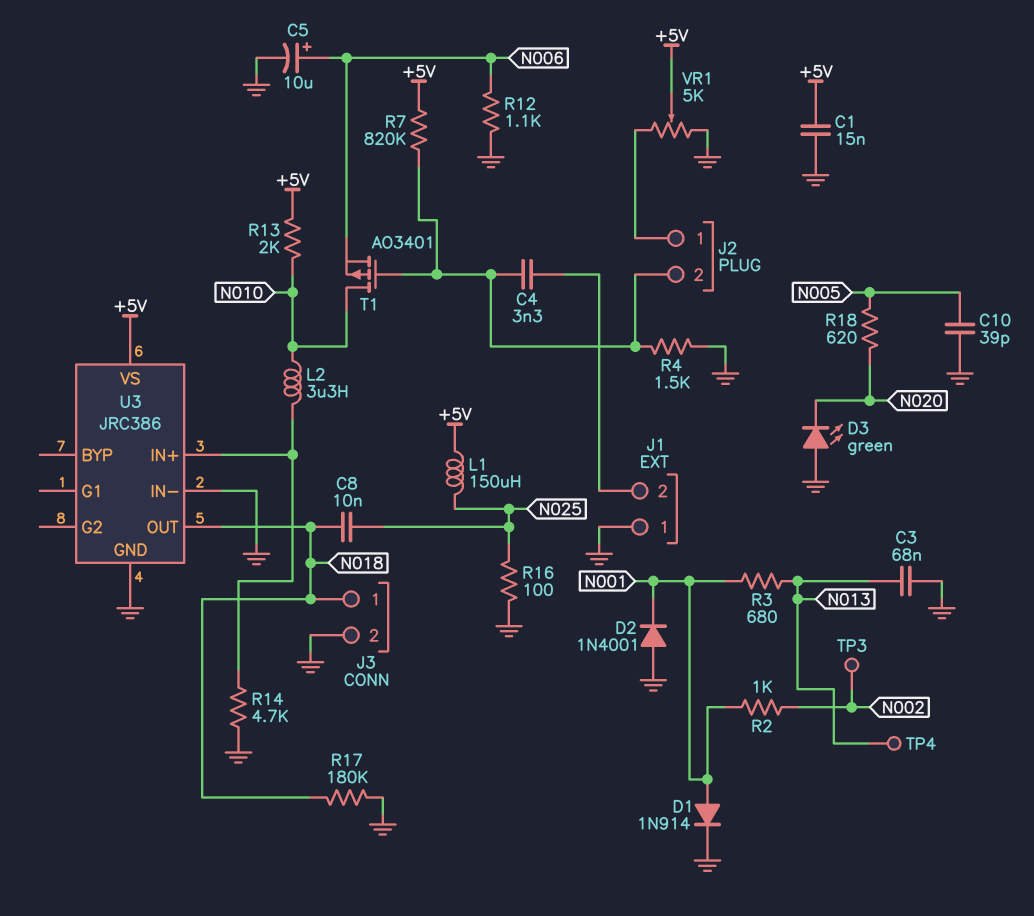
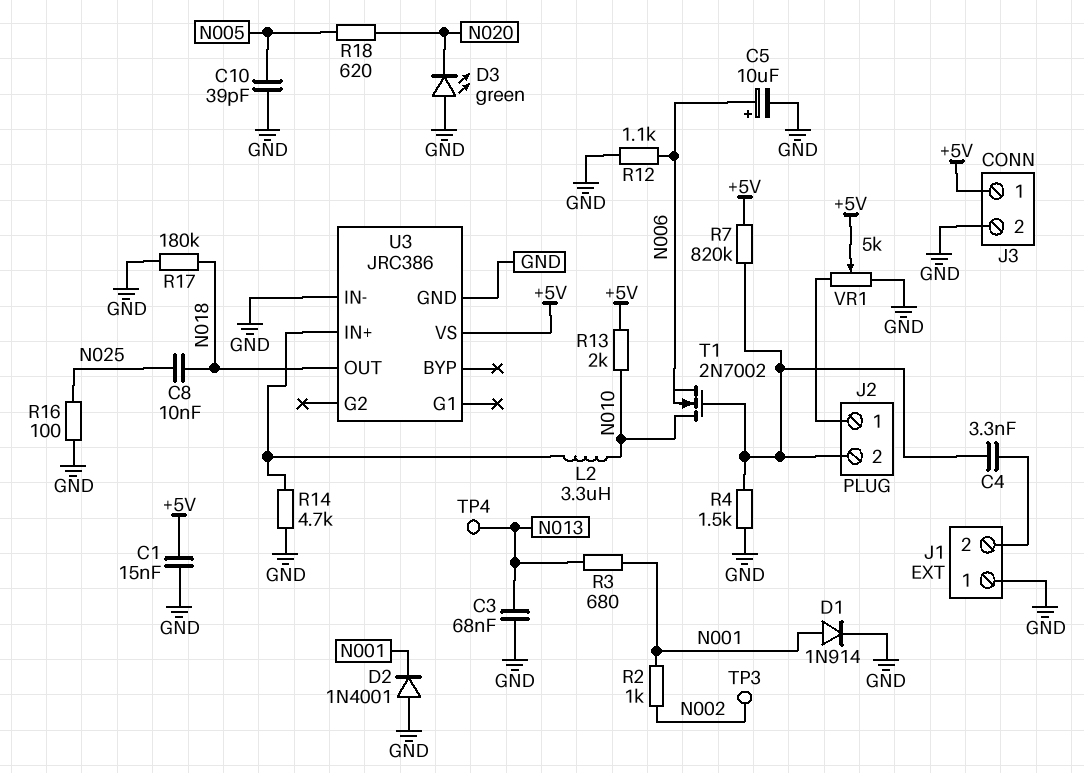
J3 pin 1: N018 -> +5V
L1: 150uH (+5V, N025) -> none
T1: PMOS AO3401 (G J2/2, D N010, S N006) -> NMOS 2N7002 (G J2/2, D N010, S N006)

